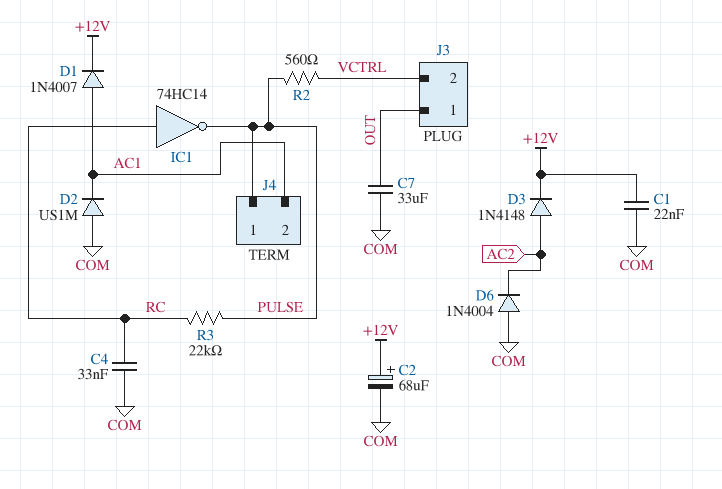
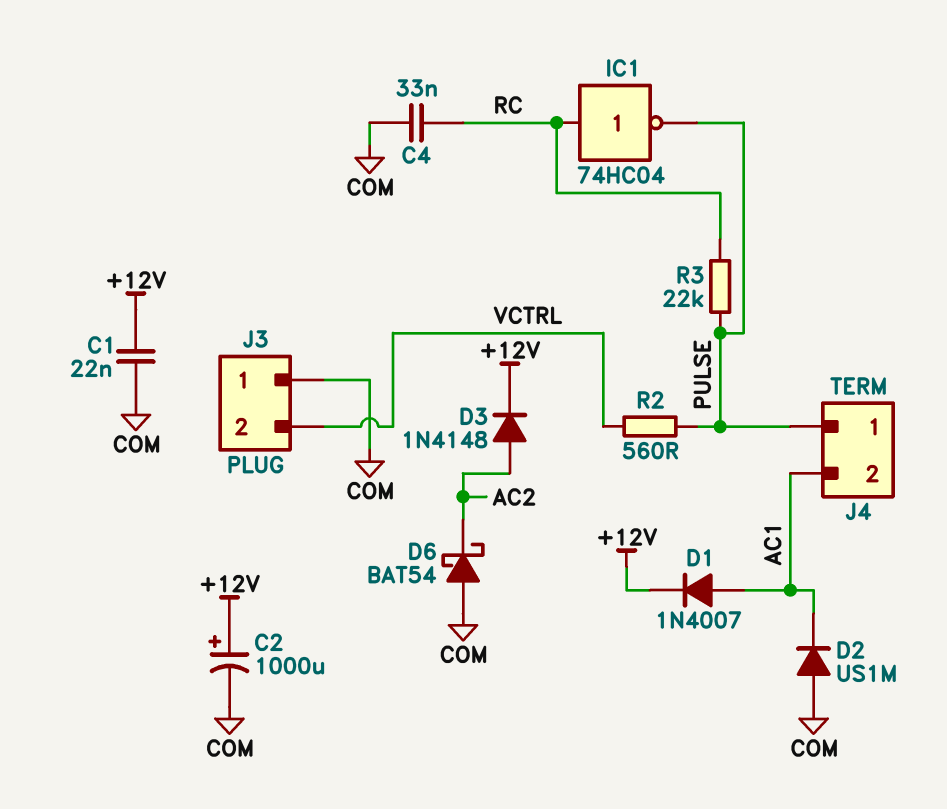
C2: 68uF (plus +12V, minus COM) -> 1000uF (plus +12V, minus COM)
C7: 33uF (COM, OUT) -> none
D6: diode 1N4004 (A COM, K AC2) -> schottky BAT54 (A COM, K AC2)
IC1: NOT 74HC14 (in RC, out PULSE) -> NOT 74HC04 (in RC, out PULSE)
J3 pin 1: OUT -> COM

